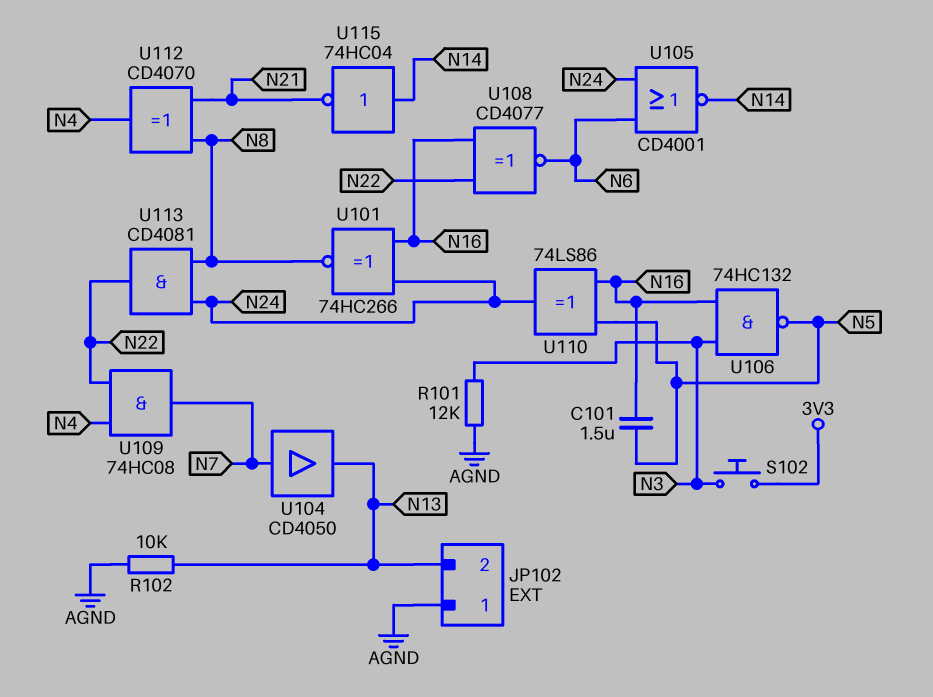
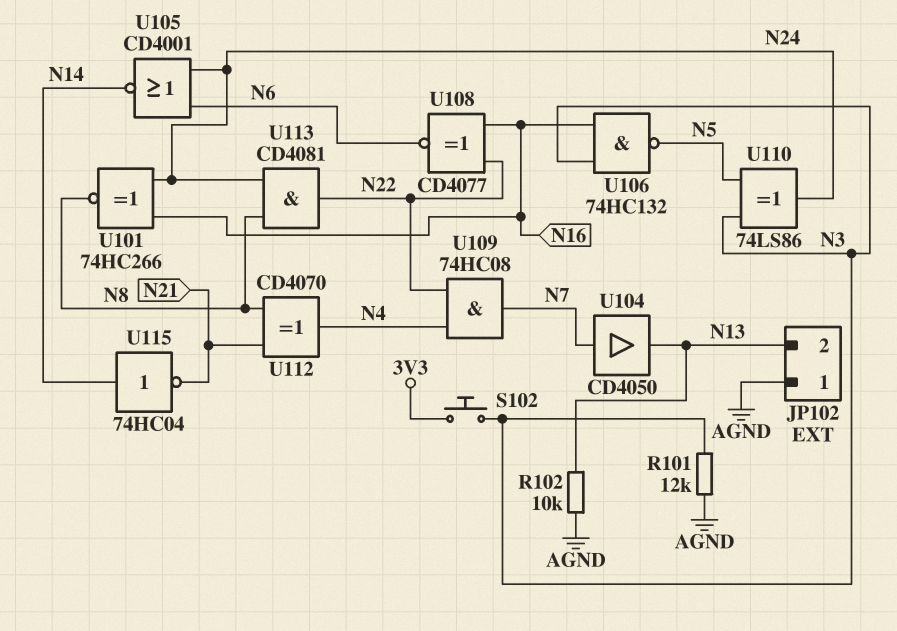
C101: 1.5uF (N5, N16) -> none
U110: XOR 74LS86 (in N5, in N16, out N24) -> XOR 74LS86 (in N3, in N5, out N24)

